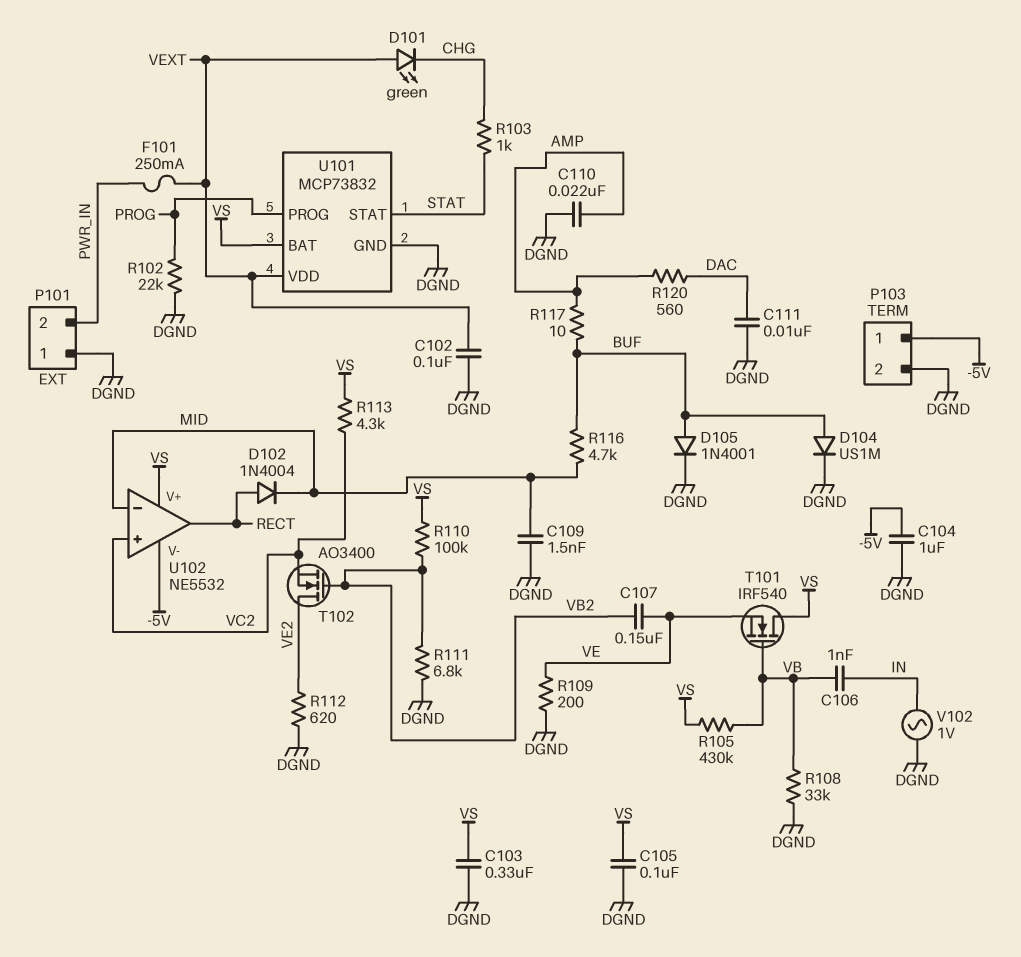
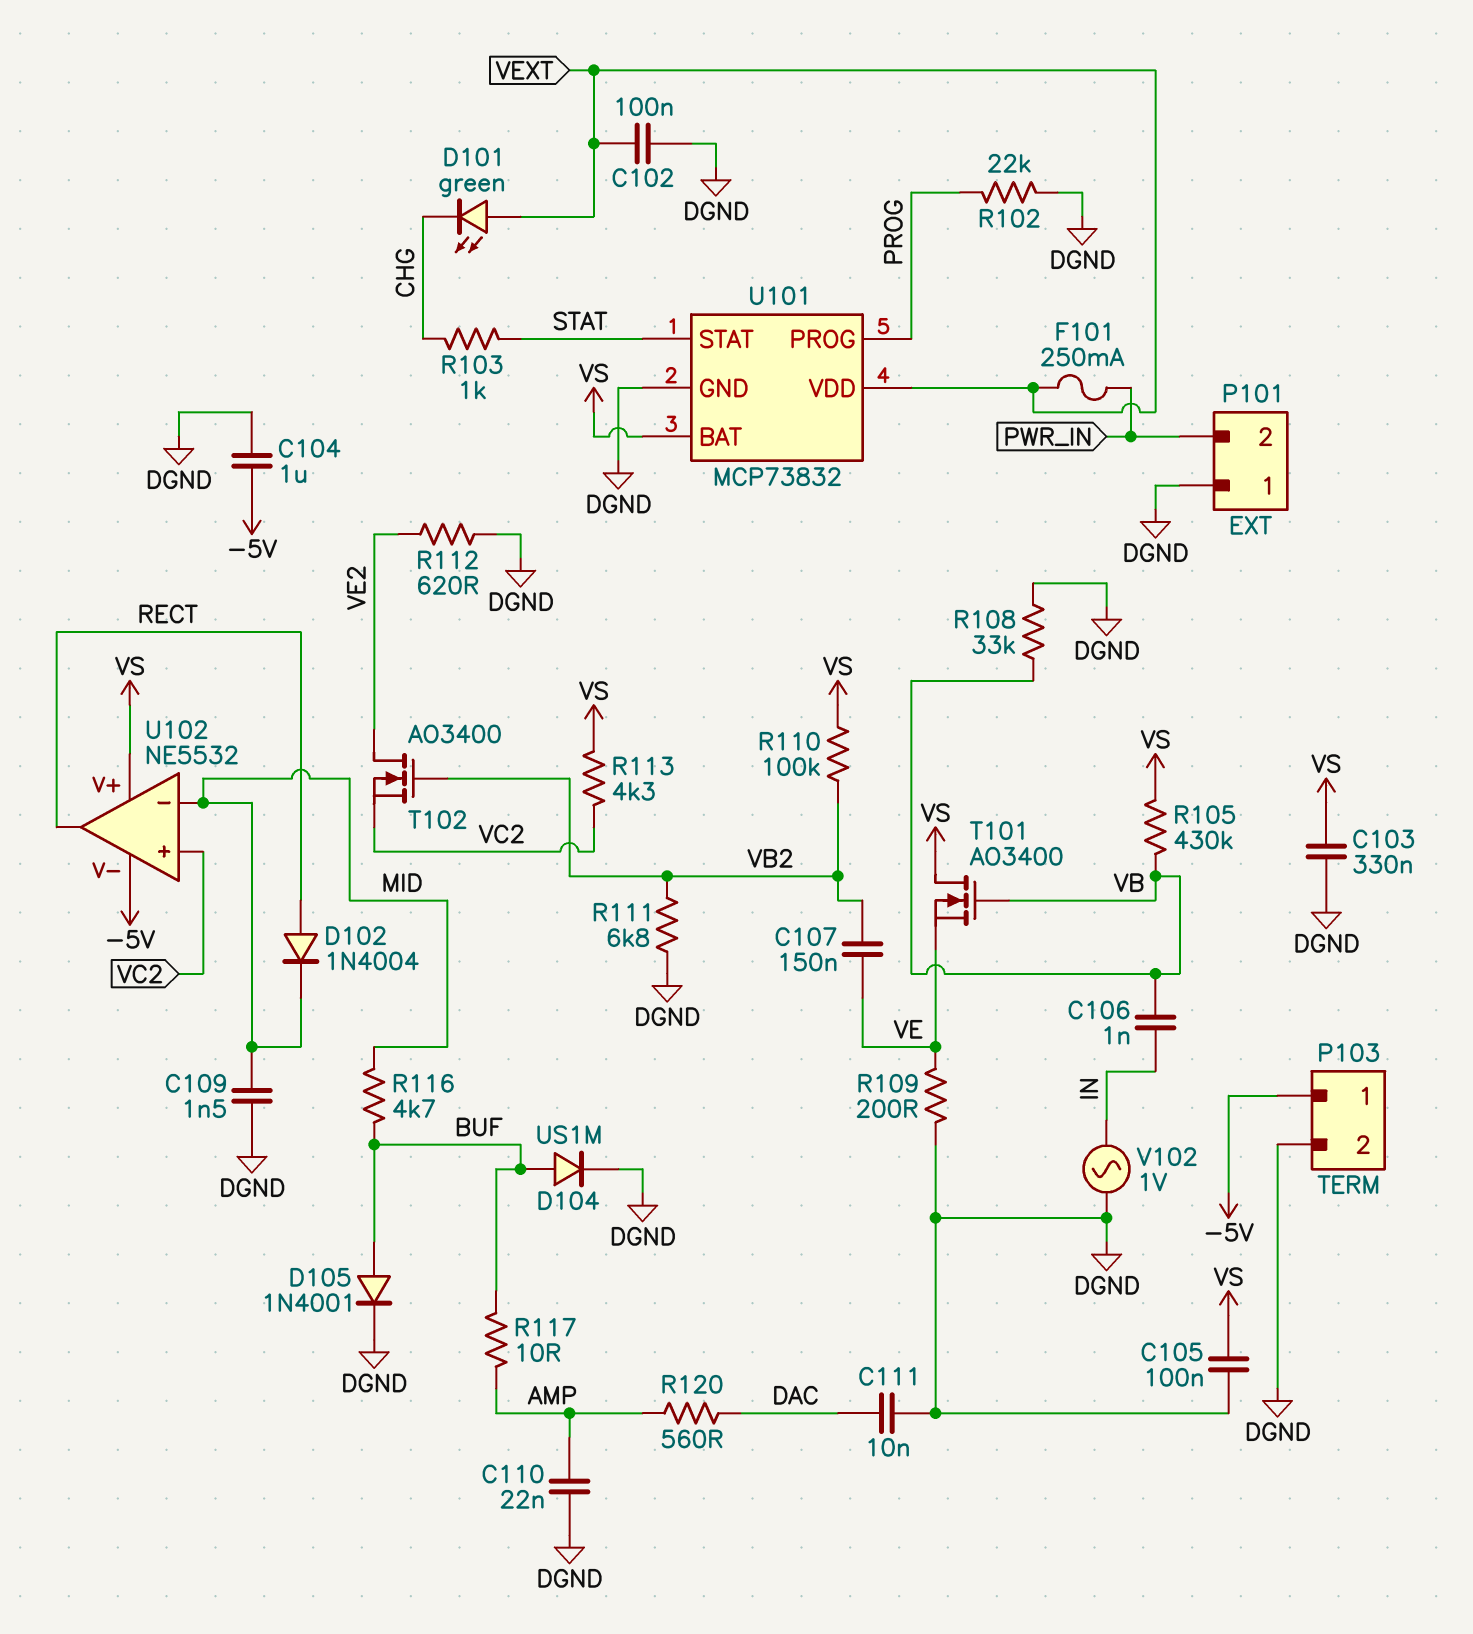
T101: NMOS IRF540 (G VB, D VS, S VE) -> NMOS AO3400 (G VB, D VS, S VE)

